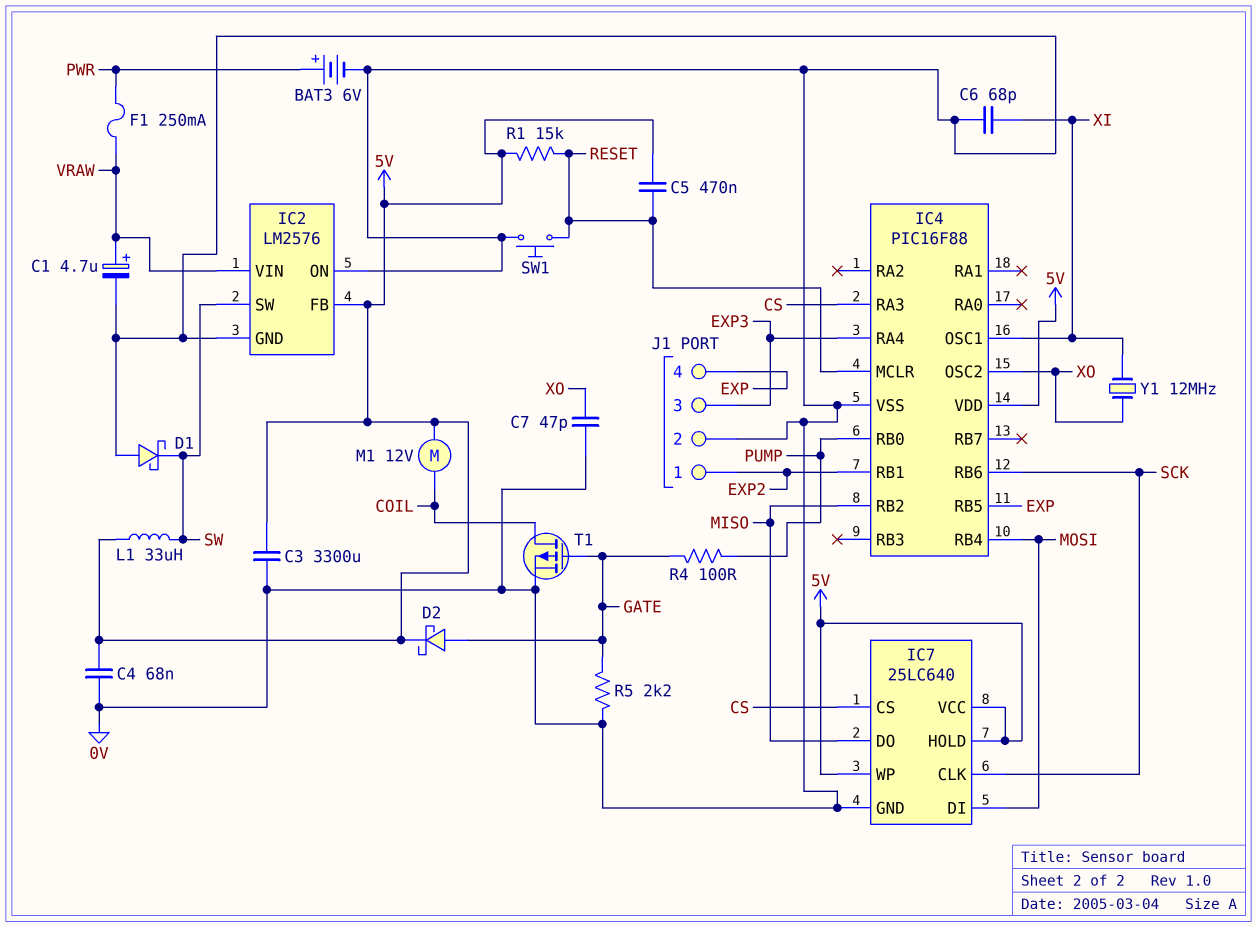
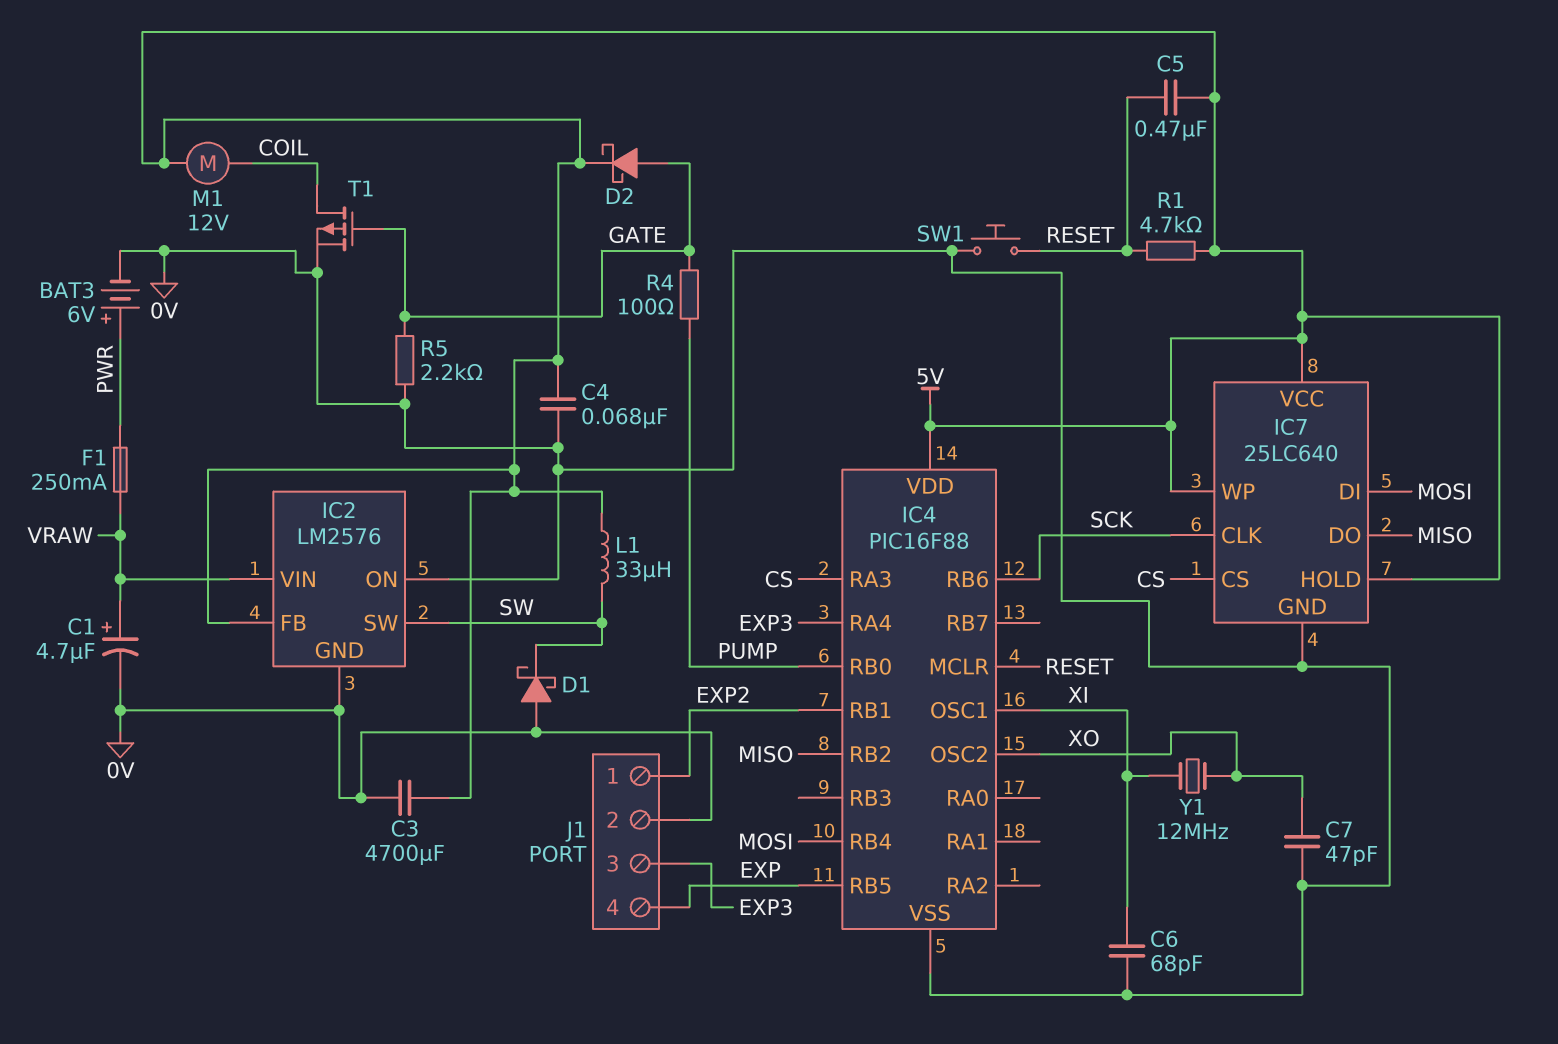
C3: 3300uF (0V, 5V) -> 4700uF (0V, 5V)
R1: 15k (5V, RESET) -> 4.7k (5V, RESET)

